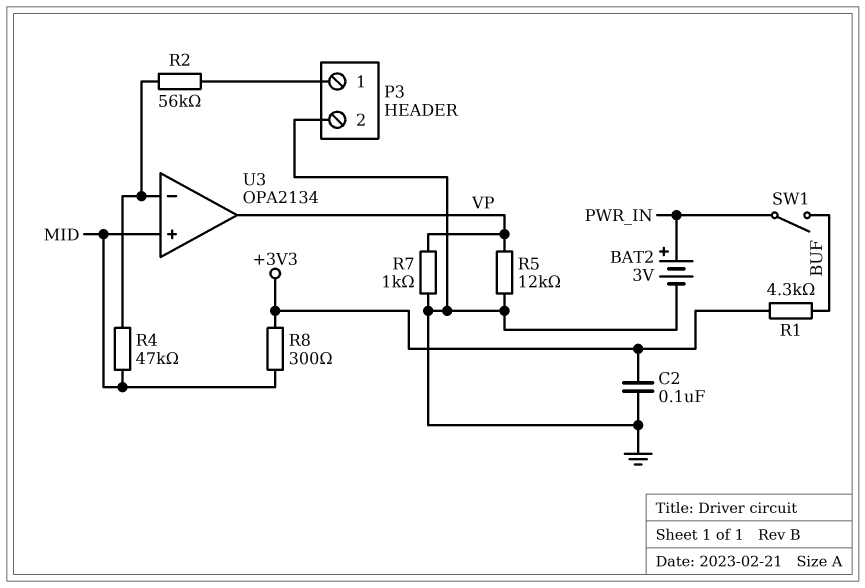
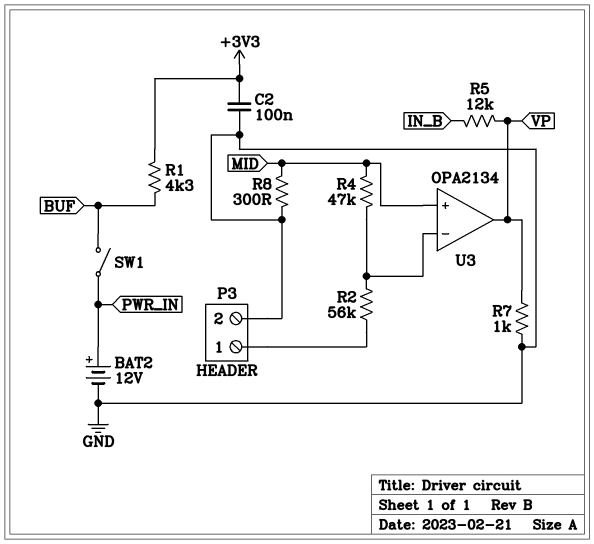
BAT2: 3V (plus PWR_IN, minus GND) -> 12V (plus PWR_IN, minus GND)
R5: 12k (GND, VP) -> 12k (IN_B, VP)
R8: 300 (+3V3, MID) -> 300 (GND, MID)

